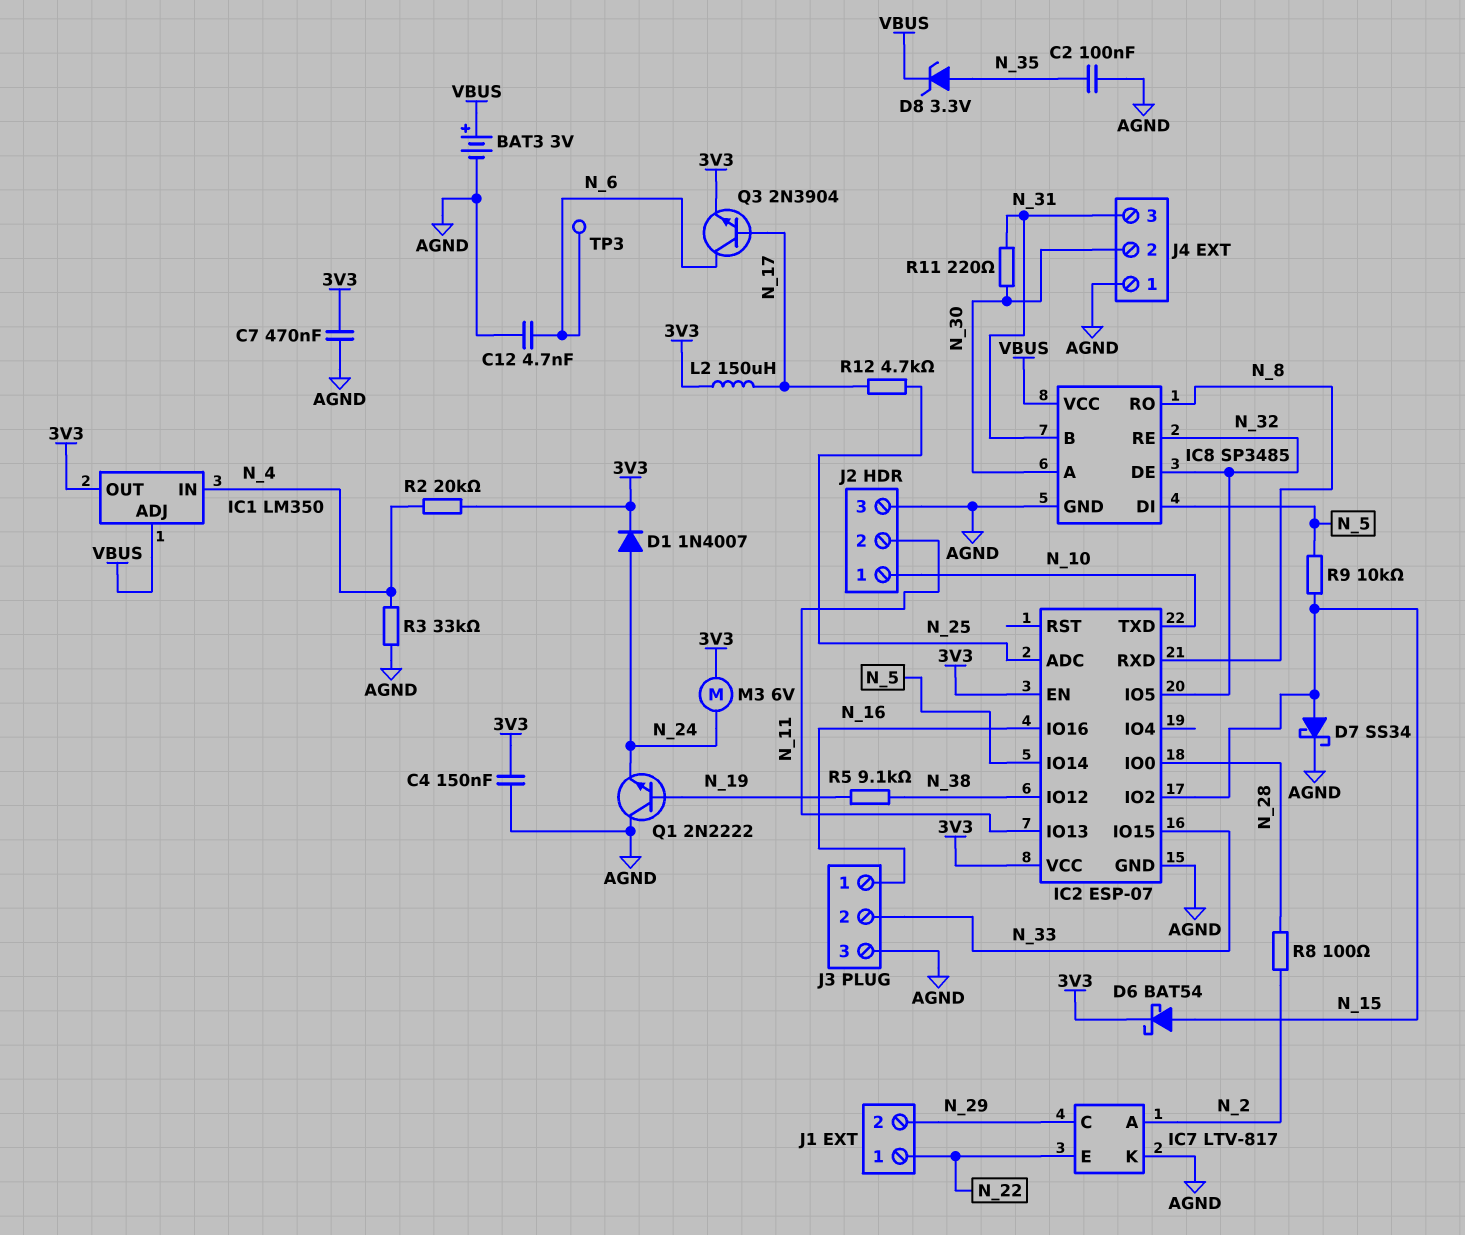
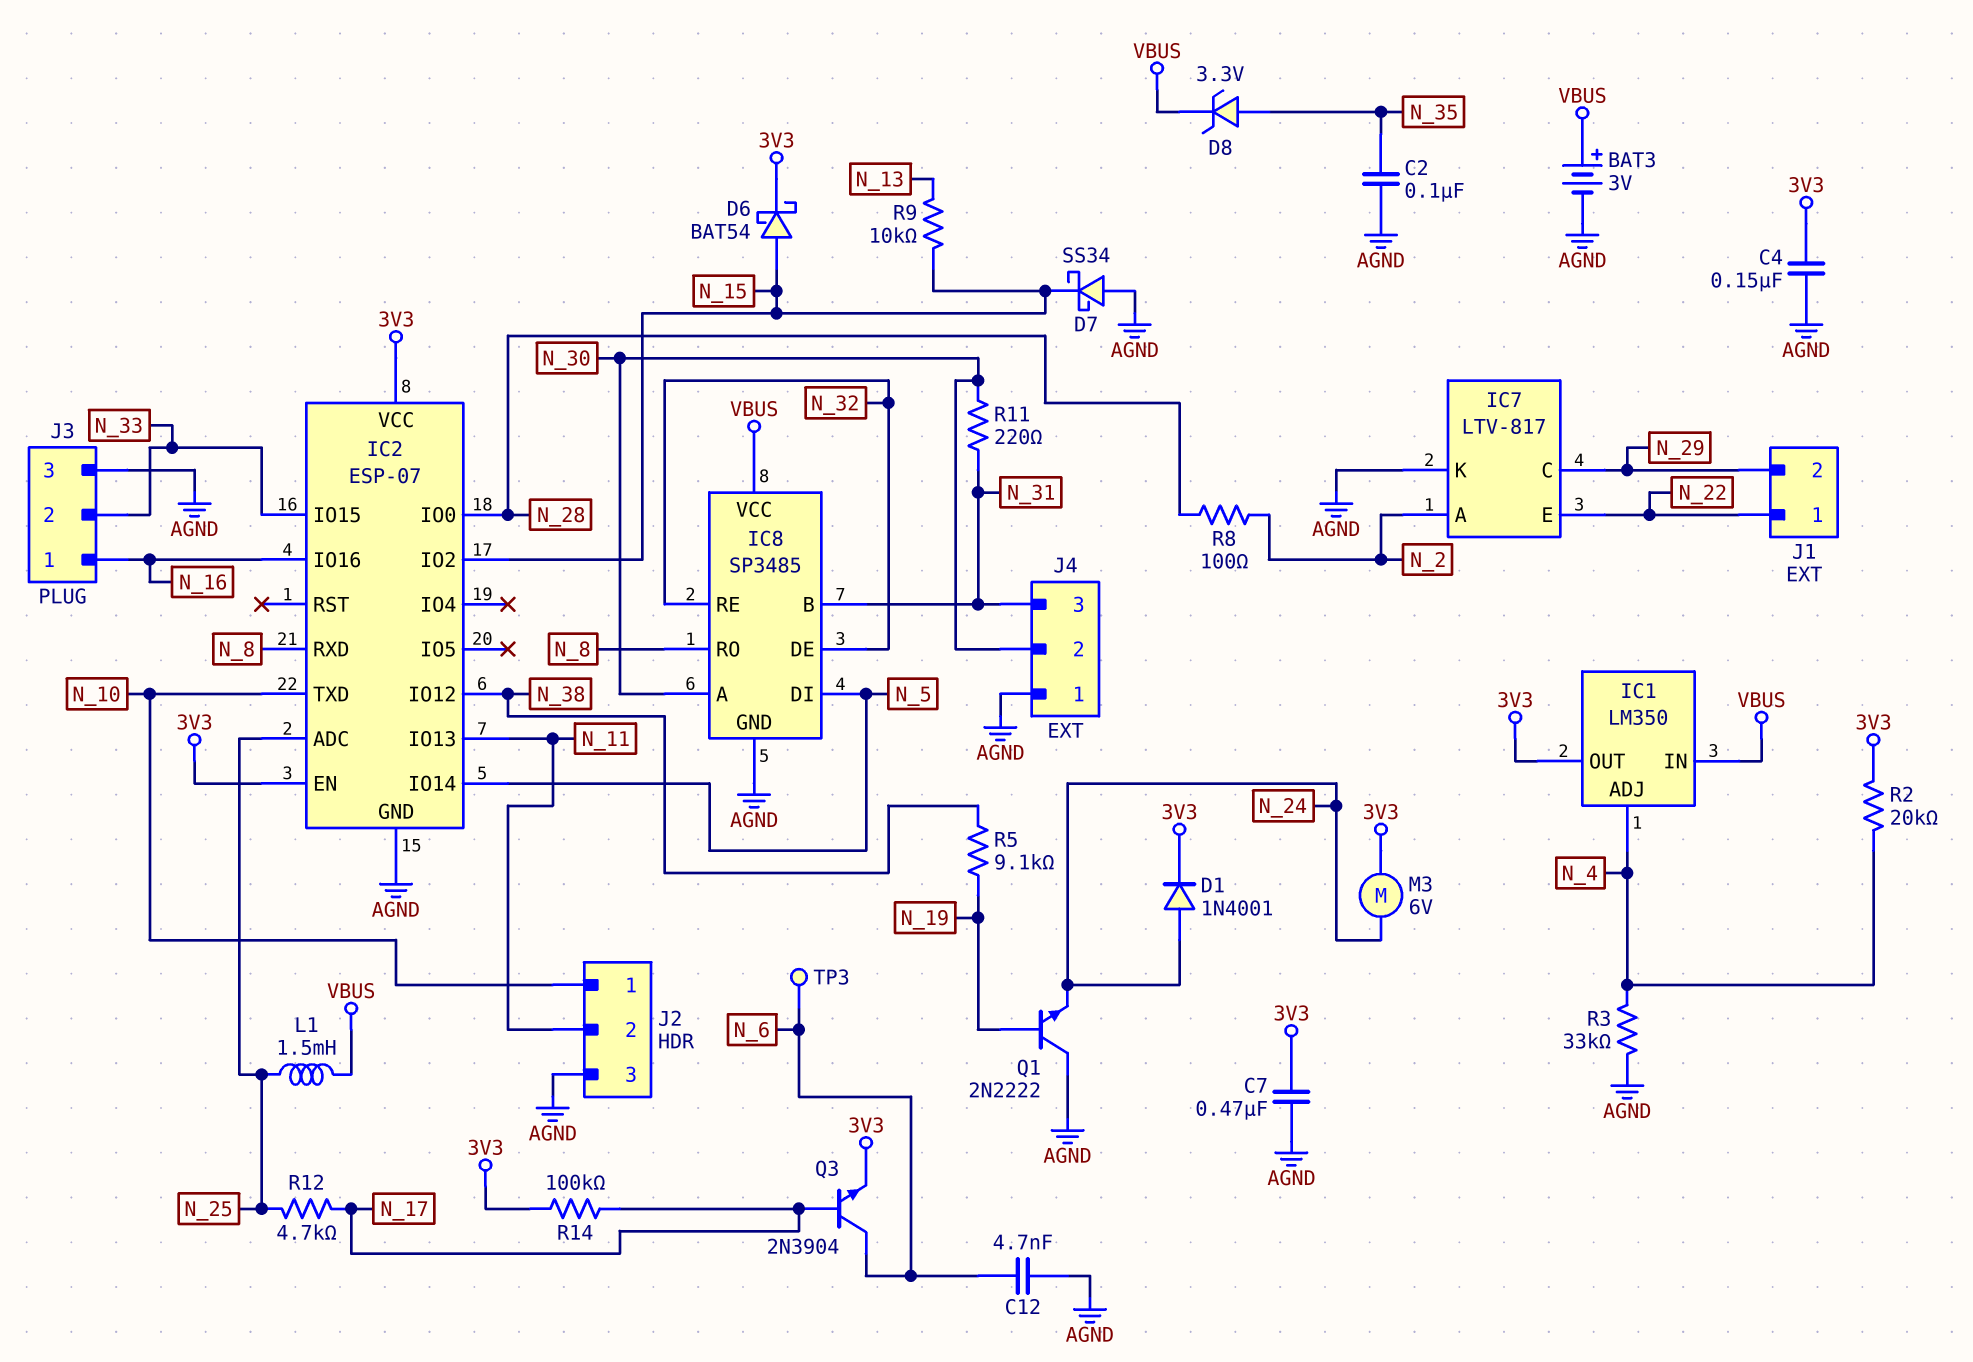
D1: diode 1N4007 (A N_24, K 3V3) -> diode 1N4001 (A N_24, K 3V3)
D7: schottky SS34 (A N_15, K AGND) -> schottky SS34 (A AGND, K N_15)
IC1 pin ADJ: VBUS -> N_4
IC1 pin IN: N_4 -> VBUS
IC2 pin IO5: N_32 -> none
L1: none -> 1.5mH (N_25, VBUS)
L2: 150uH (3V3, N_17) -> none
R9: 10k (N_5, N_15) -> 10k (N_13, N_15)
R14: none -> 100k (3V3, N_17)

